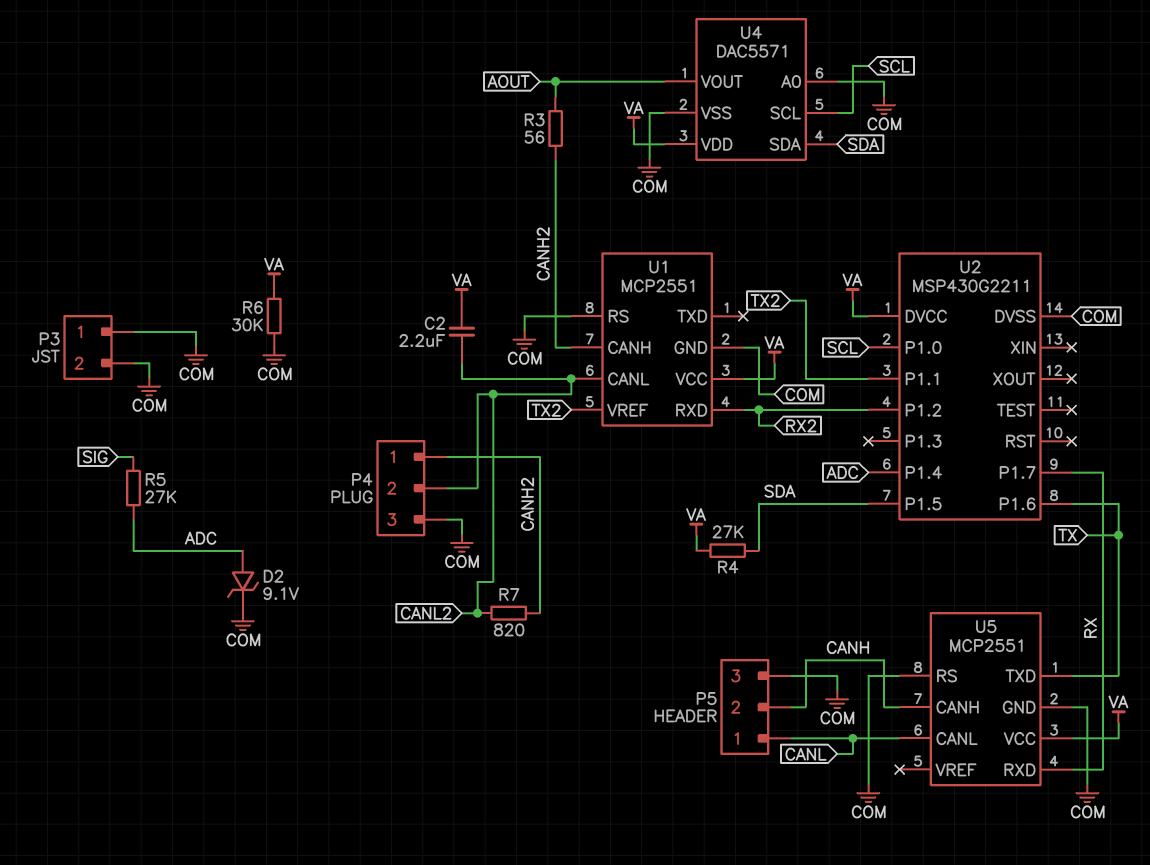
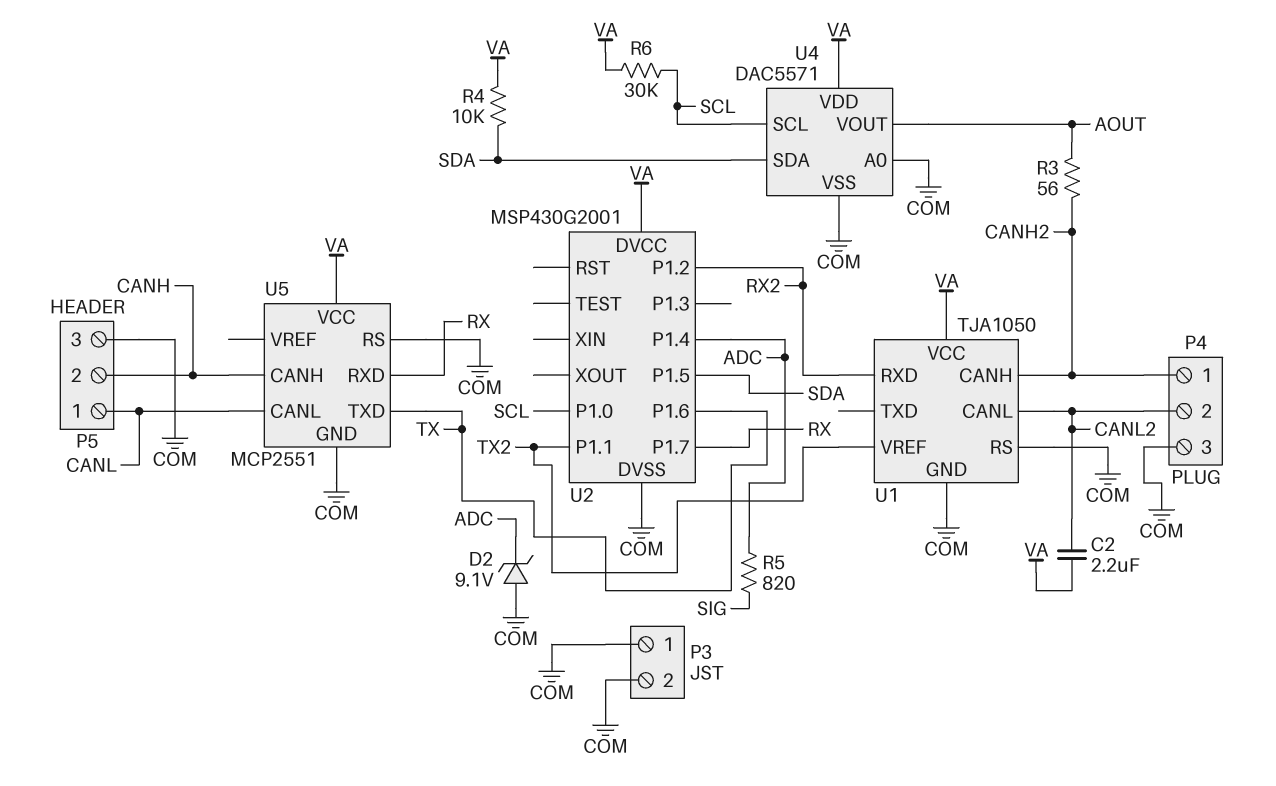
D2: zener 9.1V (A ADC, K COM) -> zener 9.1V (A COM, K ADC)
R4: 27k (SDA, VA) -> 10k (SDA, VA)
R5: 27k (ADC, SIG) -> 820 (ADC, SIG)
R6: 30k (COM, VA) -> 30k (SCL, VA)
R7: 820 (CANH2, CANL2) -> none
U1: MCP2551 -> TJA1050
U2: MSP430G2211 -> MSP430G2001

